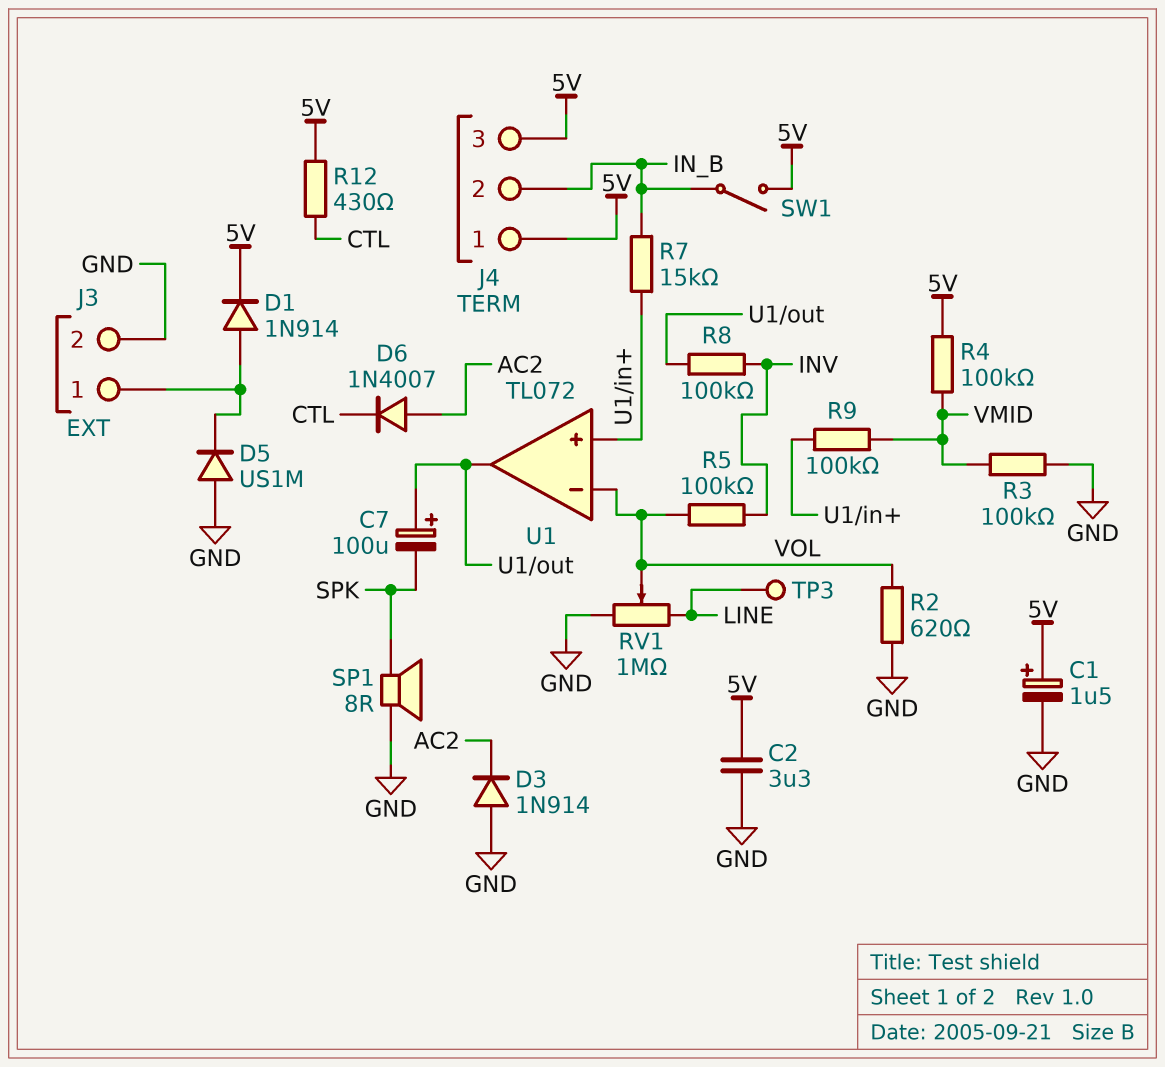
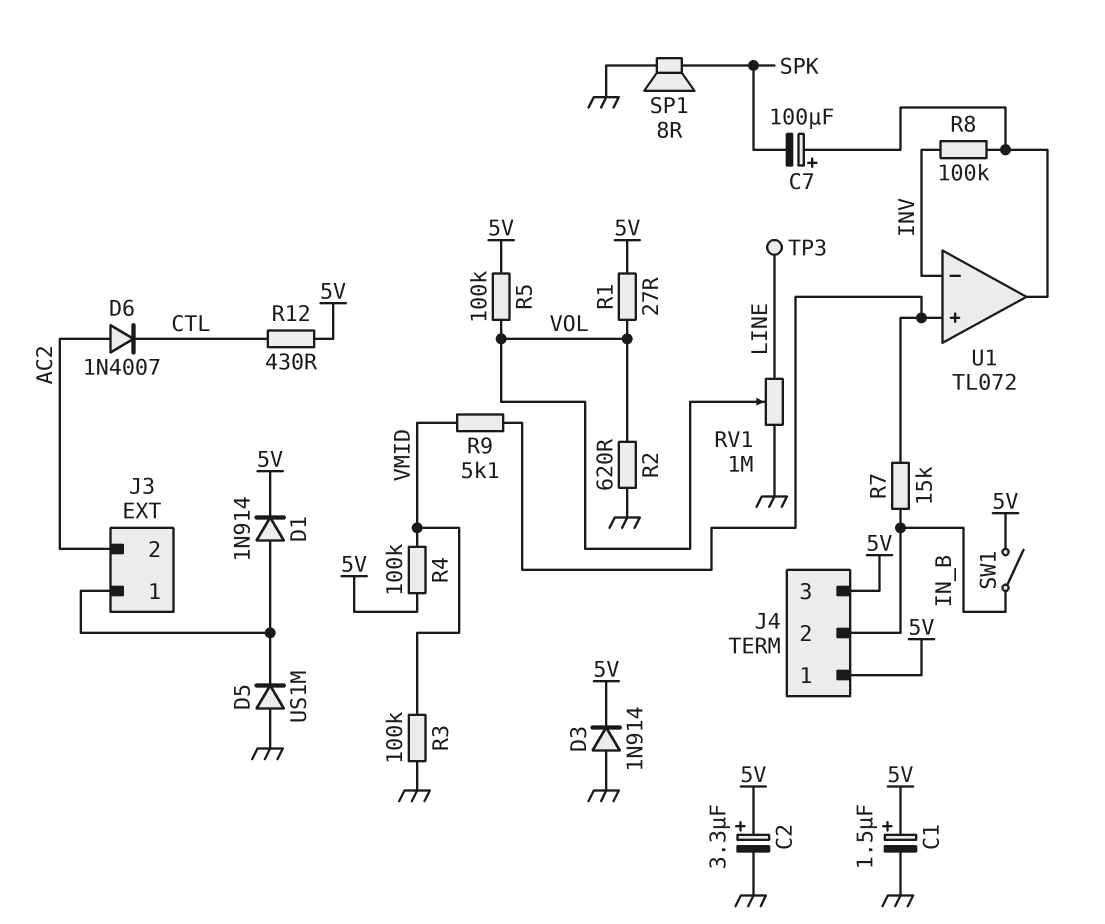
C2: 3.3uF (5V, GND) -> 3.3uF (plus 5V, minus GND)
D3: diode 1N914 (A GND, K AC2) -> diode 1N914 (A GND, K 5V)
J3 pin 2: GND -> AC2
R1: none -> 27 (5V, VOL)
R5: 100k (INV, VOL) -> 100k (5V, VOL)
R9: 100k (U1/in+, VMID) -> 5.1k (U1/in+, VMID)
U1 pin in-: VOL -> INV

